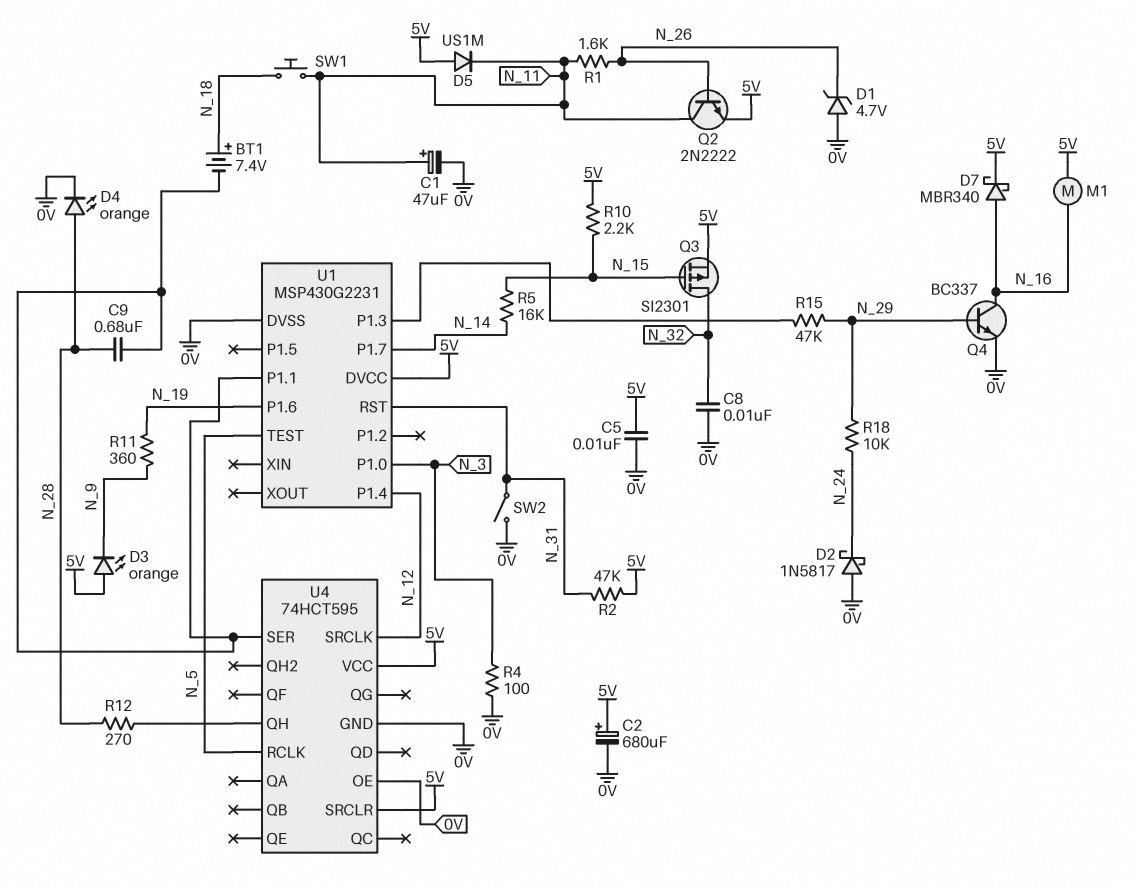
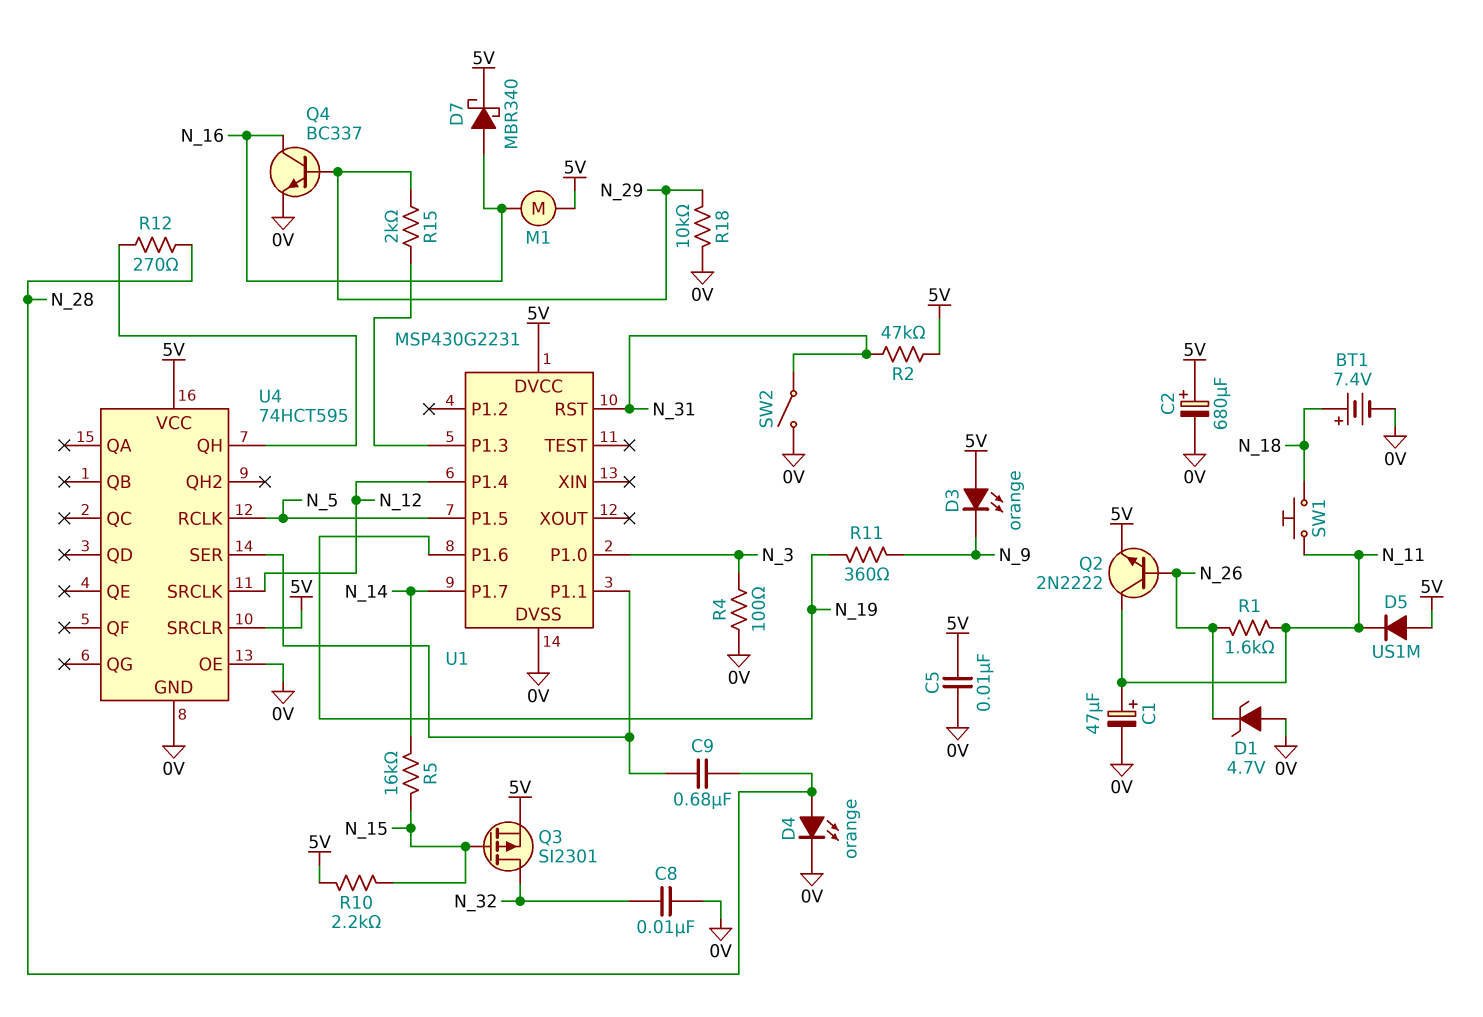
BT1: 7.4V (plus N_18, minus U1/P1.1) -> 7.4V (plus N_18, minus 0V)
D2: schottky 1N5817 (A 0V, K N_24) -> none
R15: 47k (N_29, U1/P1.3) -> 2k (N_29, U1/P1.3)
R18: 10k (N_24, N_29) -> 10k (0V, N_29)
U1 pin P1.5: none -> N_5
U1 pin TEST: N_5 -> none

